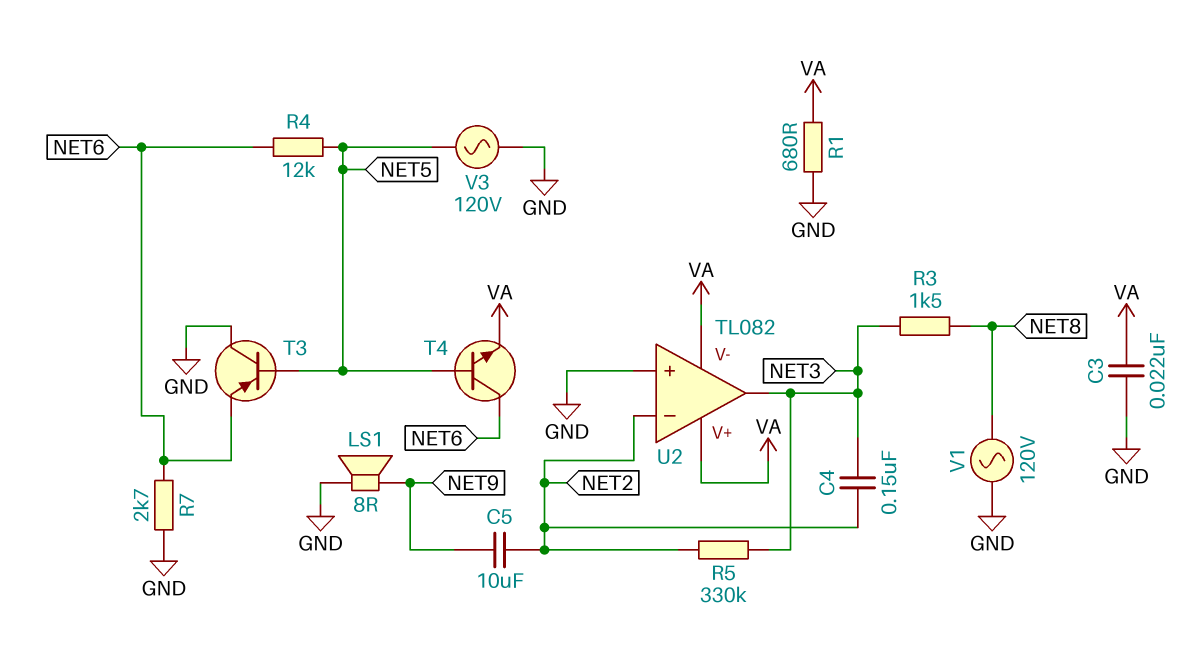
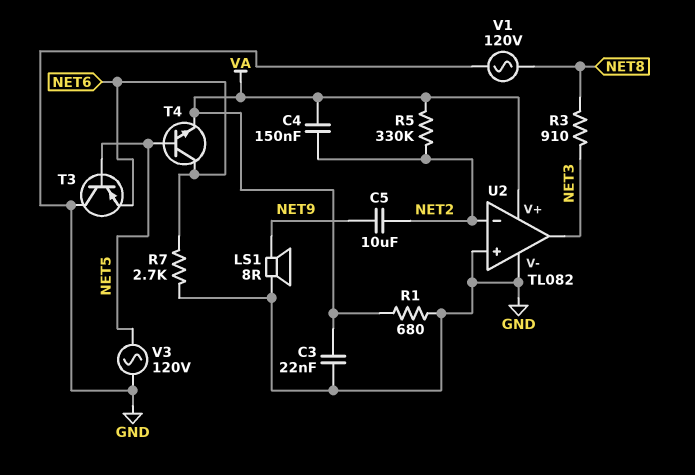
C4: 150nF (NET2, NET3) -> 150nF (NET2, VA)
R3: 1.5k (NET3, NET8) -> 910 (NET3, NET8)
R4: 12k (NET5, NET6) -> none
R5: 330k (NET2, NET3) -> 330k (NET2, VA)
U2 pin V-: VA -> GND

